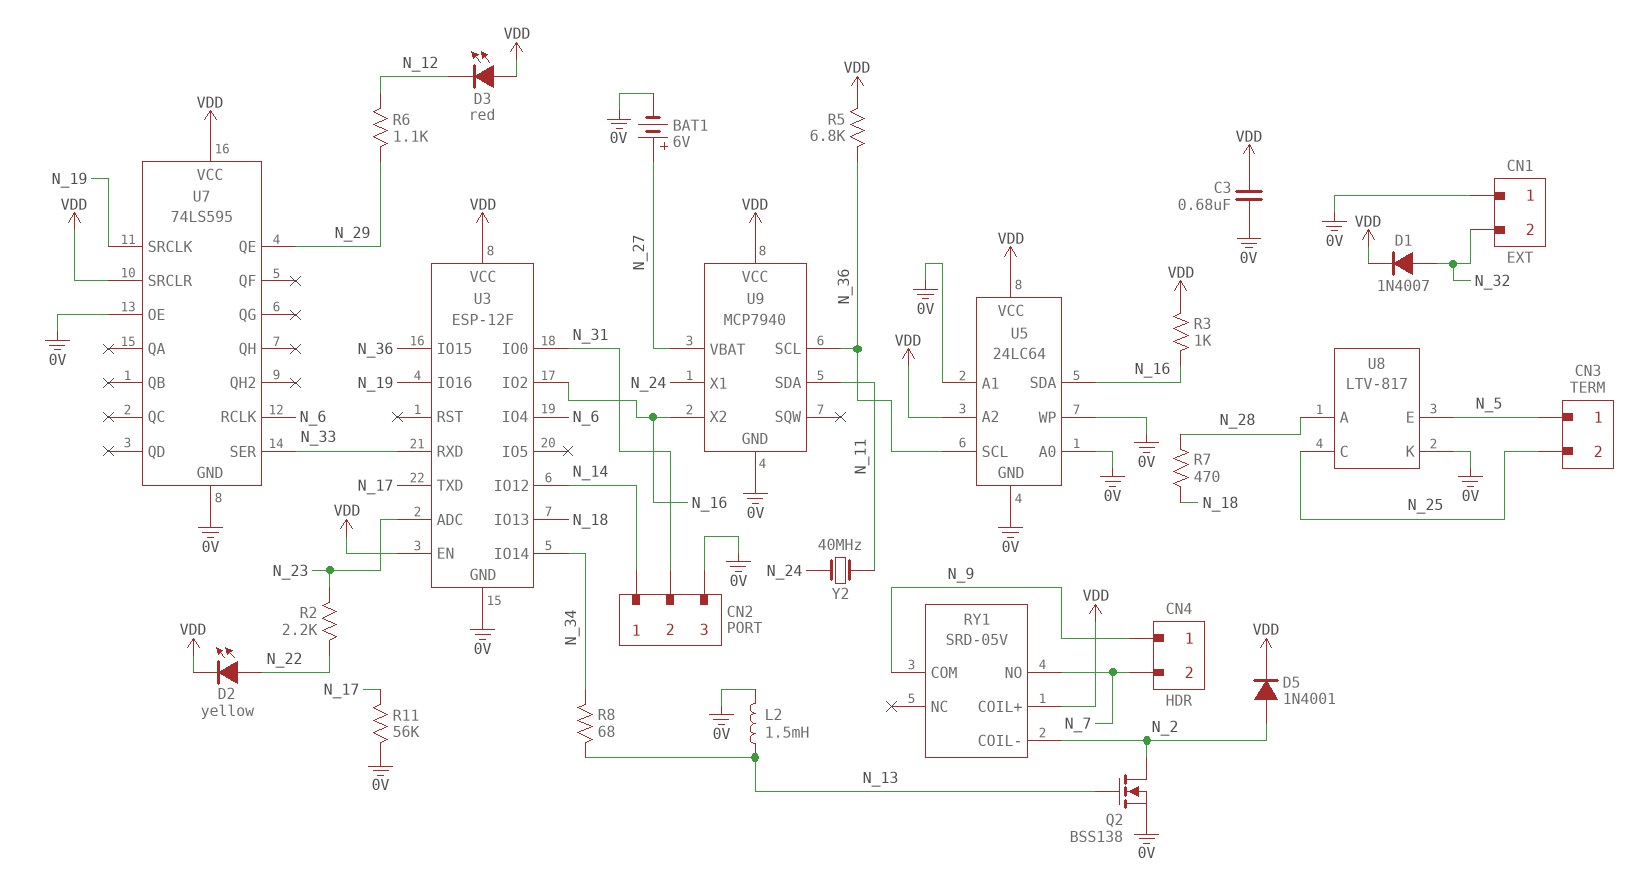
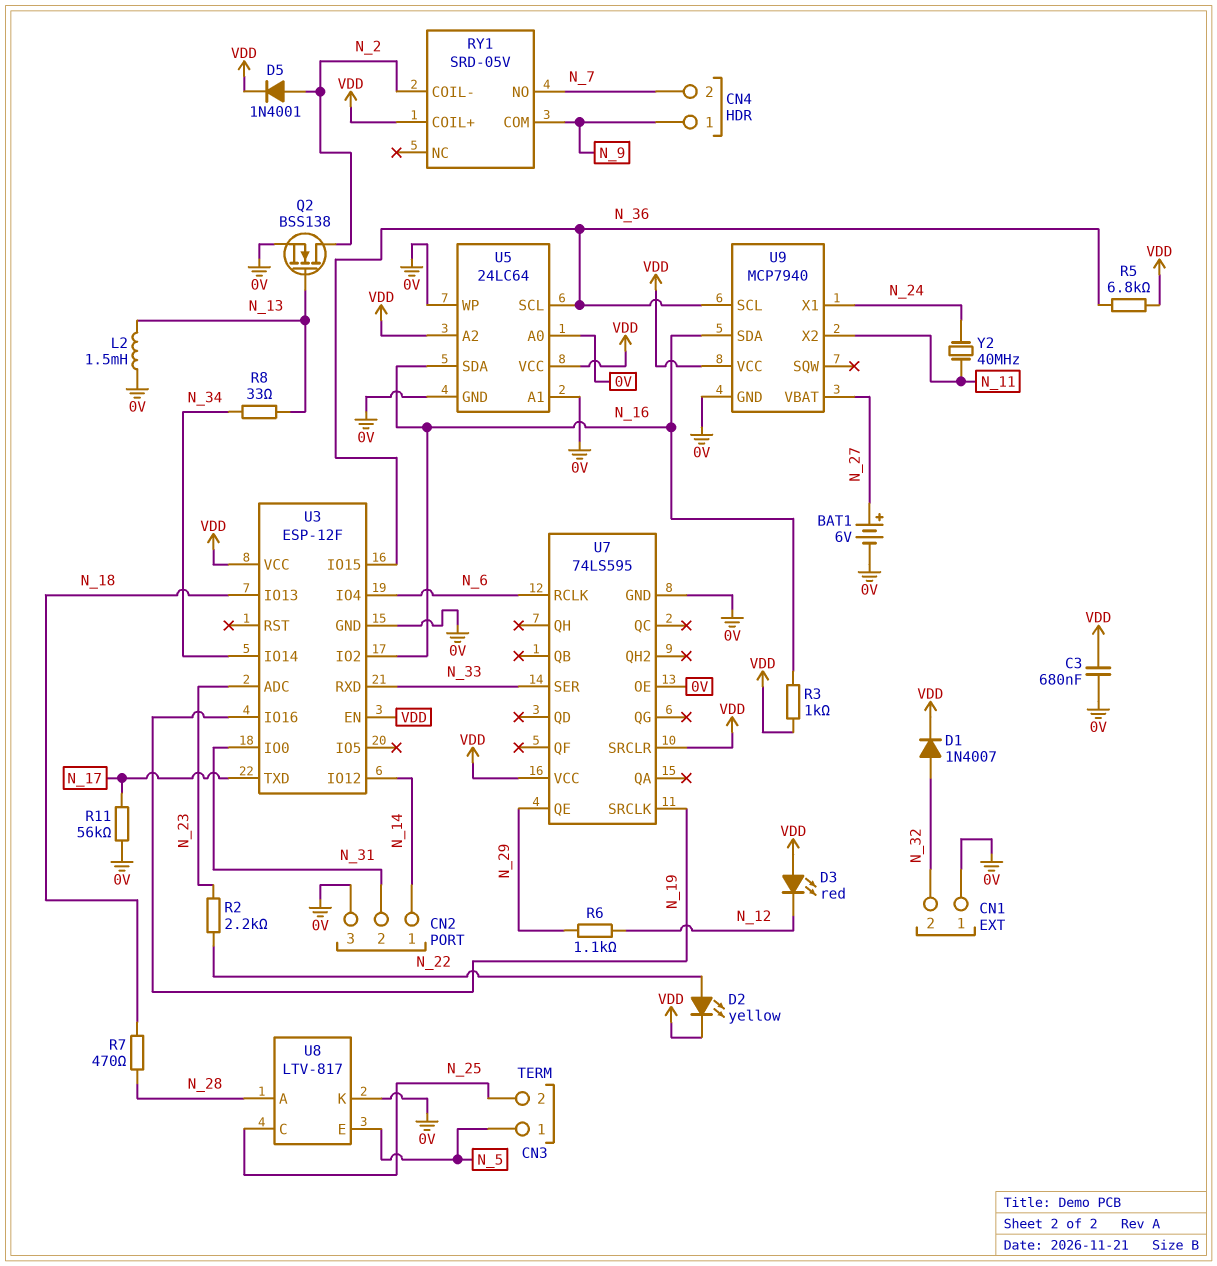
R8: 68 (N_13, N_34) -> 33 (N_13, N_34)
U9 pin SDA: N_11 -> N_16
U9 pin X2: N_16 -> N_11

